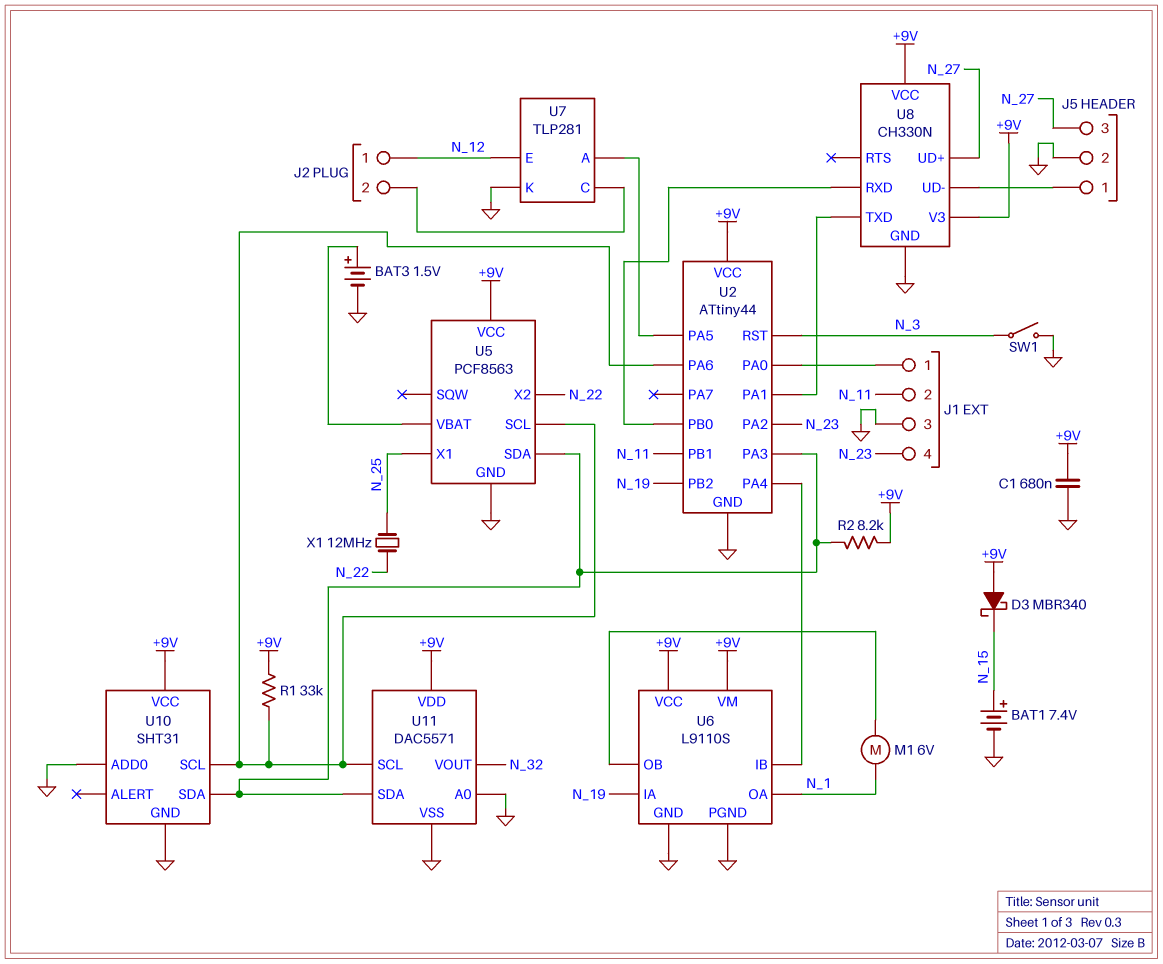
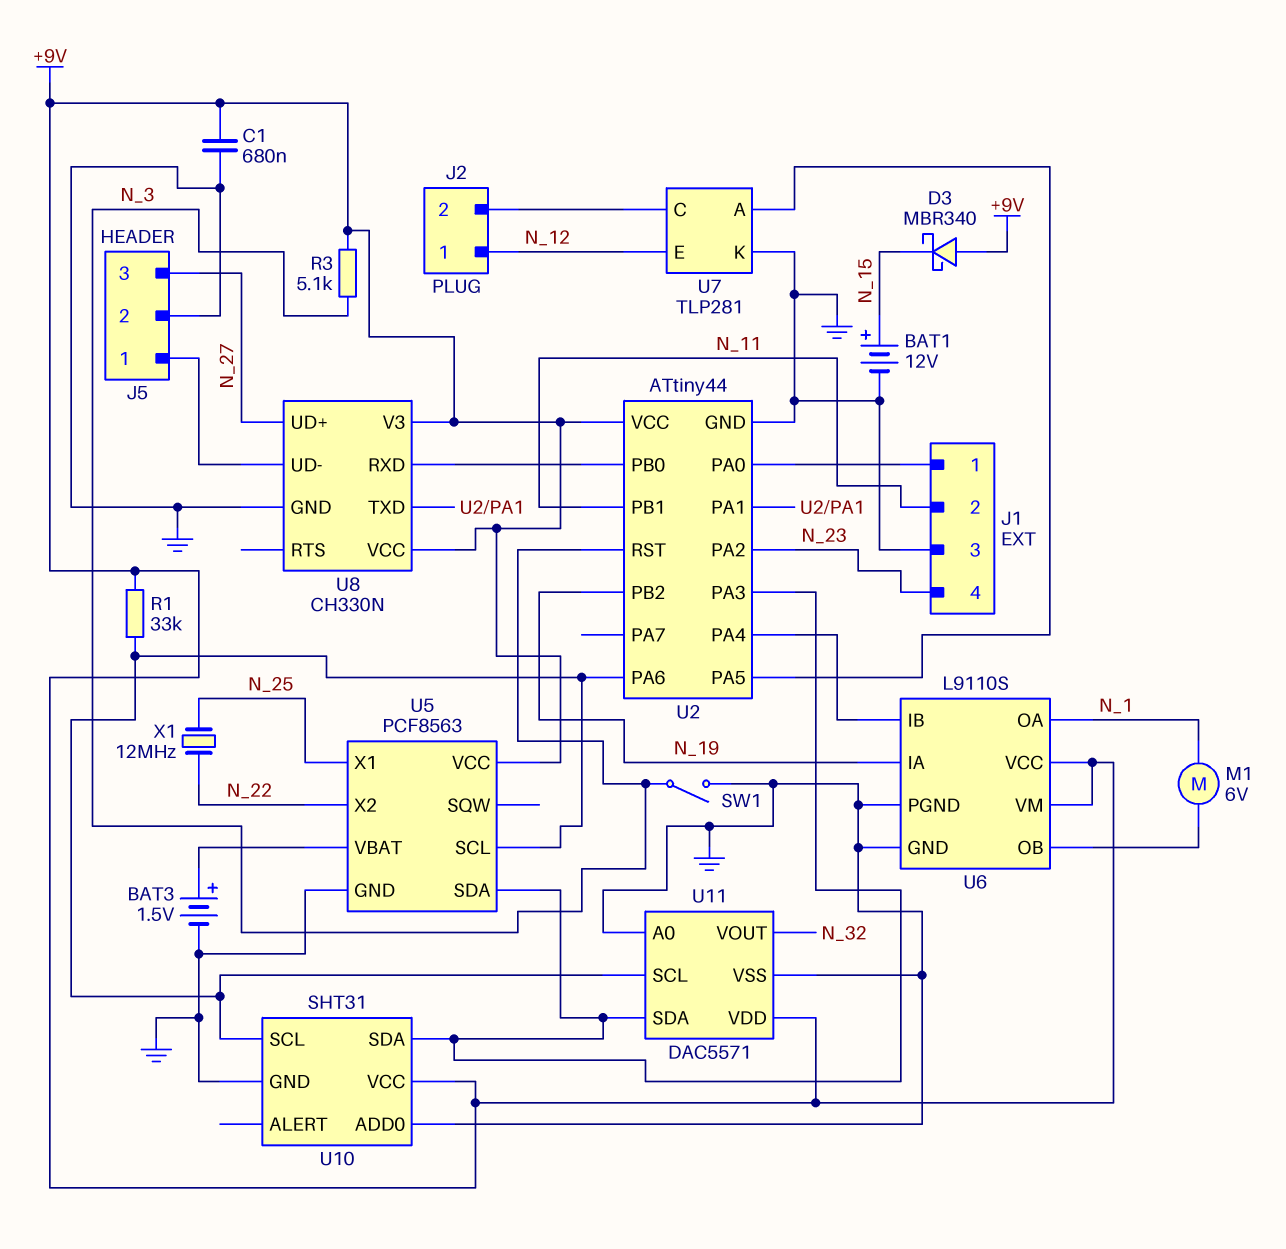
BAT1: 7.4V (plus N_15, minus GND) -> 12V (plus N_15, minus GND)
R2: 8.2k (+9V, U2/PA3) -> none
R3: none -> 5.1k (+9V, N_3)

